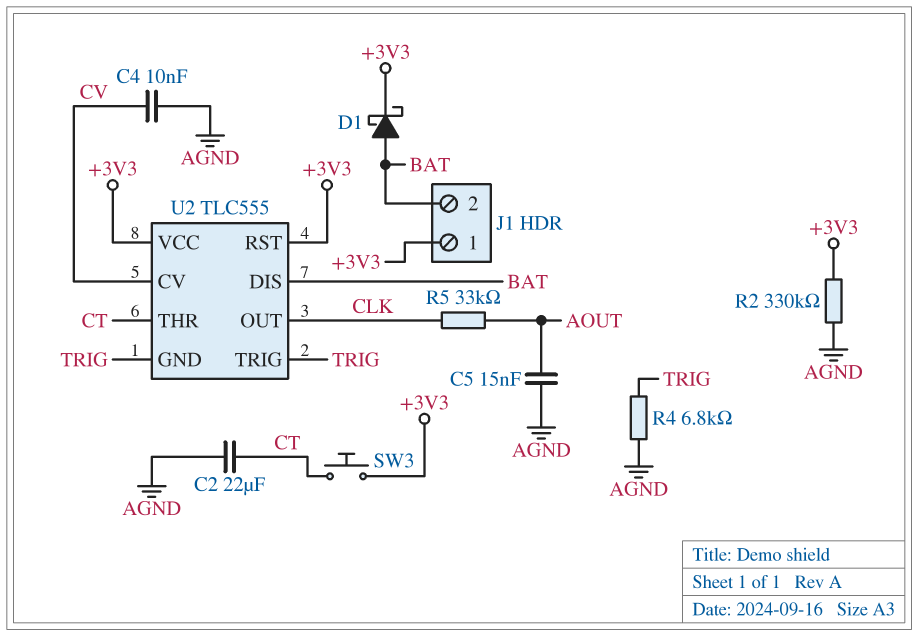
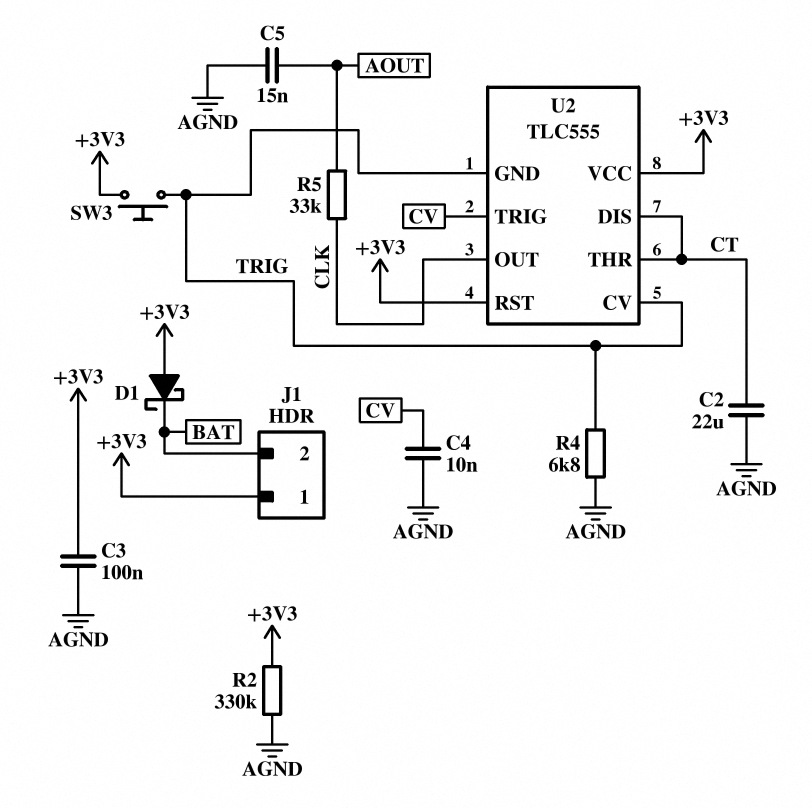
C3: none -> 100nF (+3V3, AGND)
D1: schottky (A BAT, K +3V3) -> schottky (A +3V3, K BAT)
SW3: button (+3V3, CT) -> button (+3V3, TRIG)
U2 pin CV: CV -> TRIG
U2 pin DIS: BAT -> CT
U2 pin TRIG: TRIG -> CV

